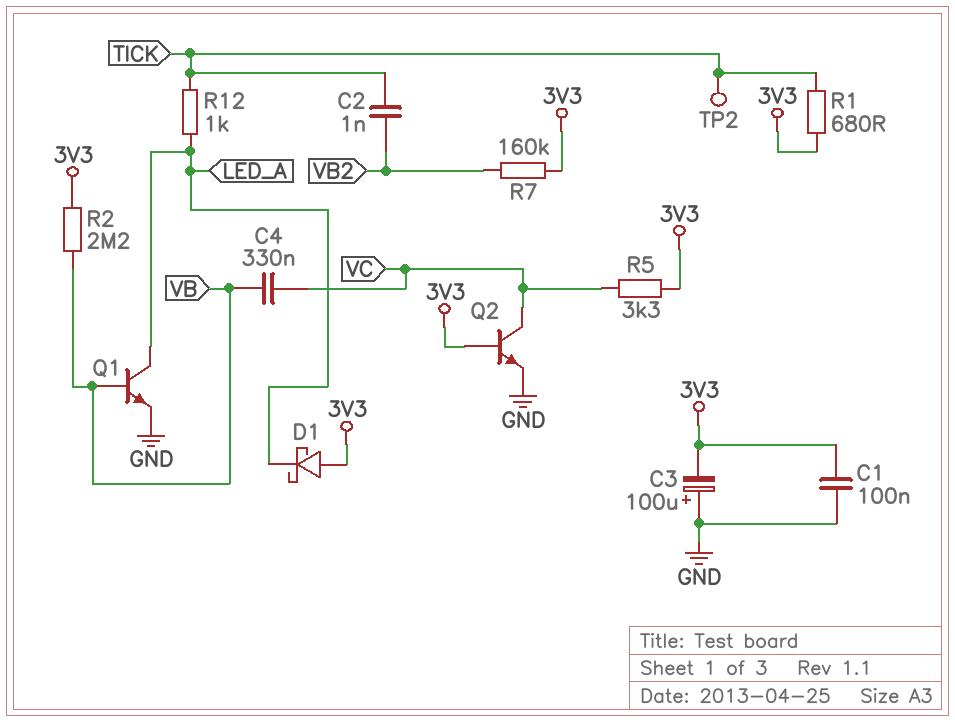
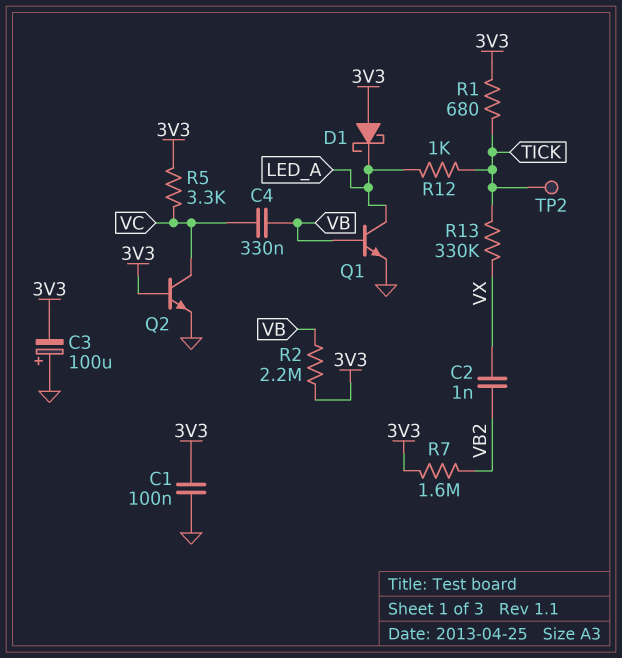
C2: 1nF (TICK, VB2) -> 1nF (VB2, VX)
R7: 160k (3V3, VB2) -> 1.6M (3V3, VB2)
R13: none -> 330k (TICK, VX)

